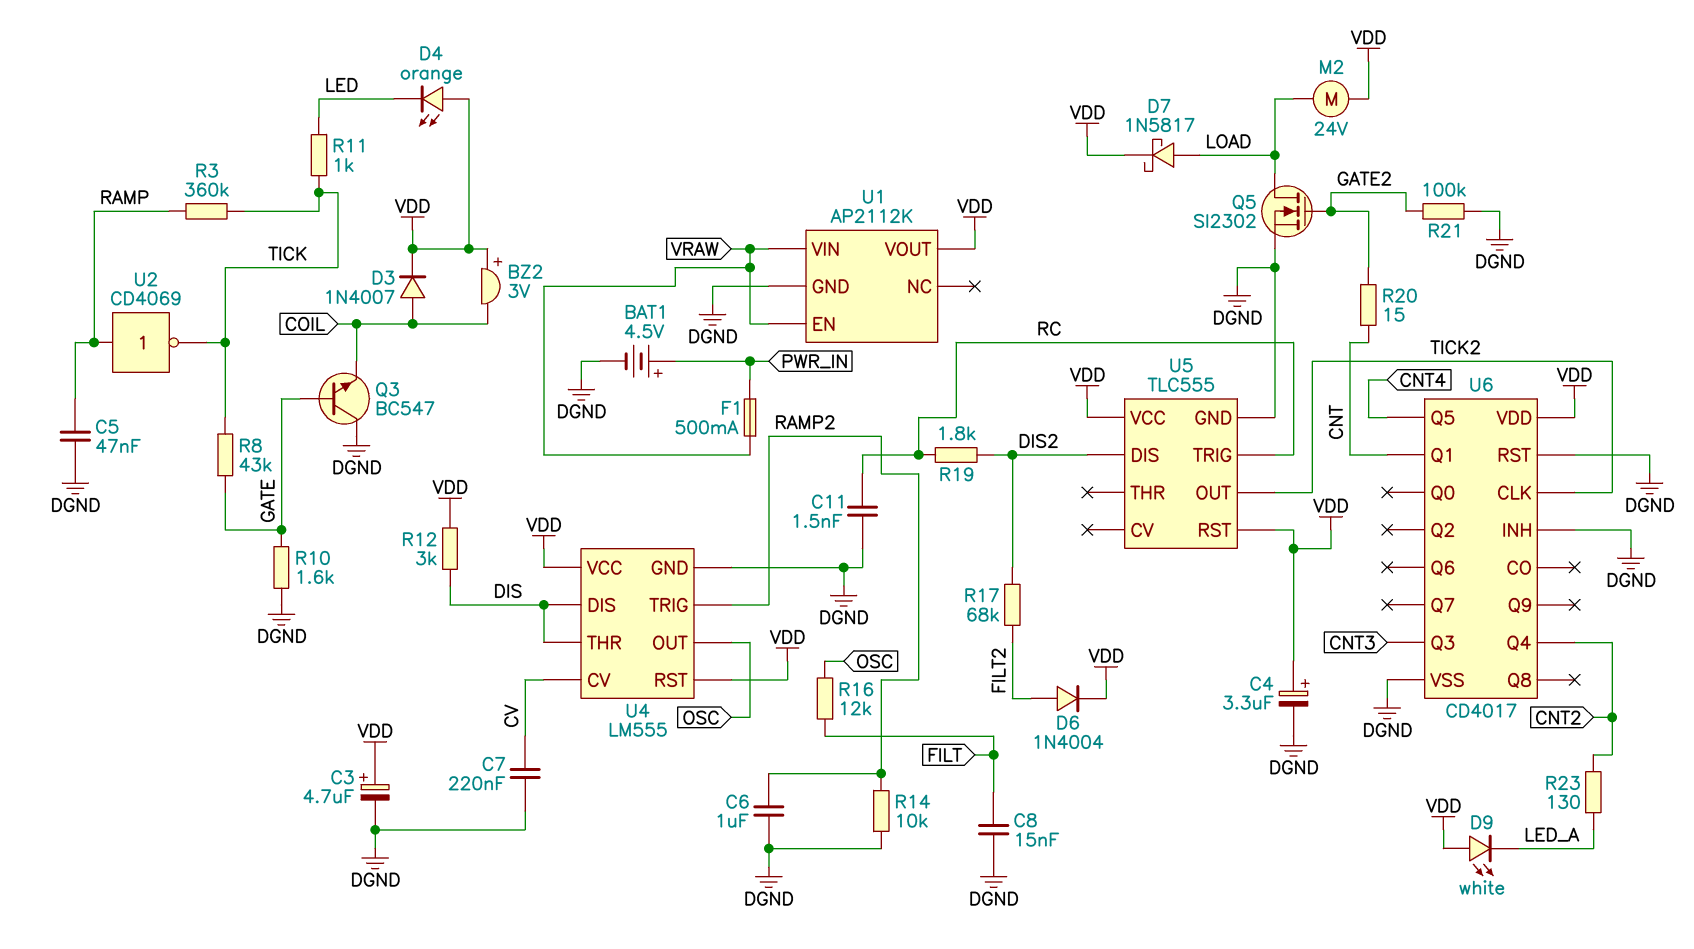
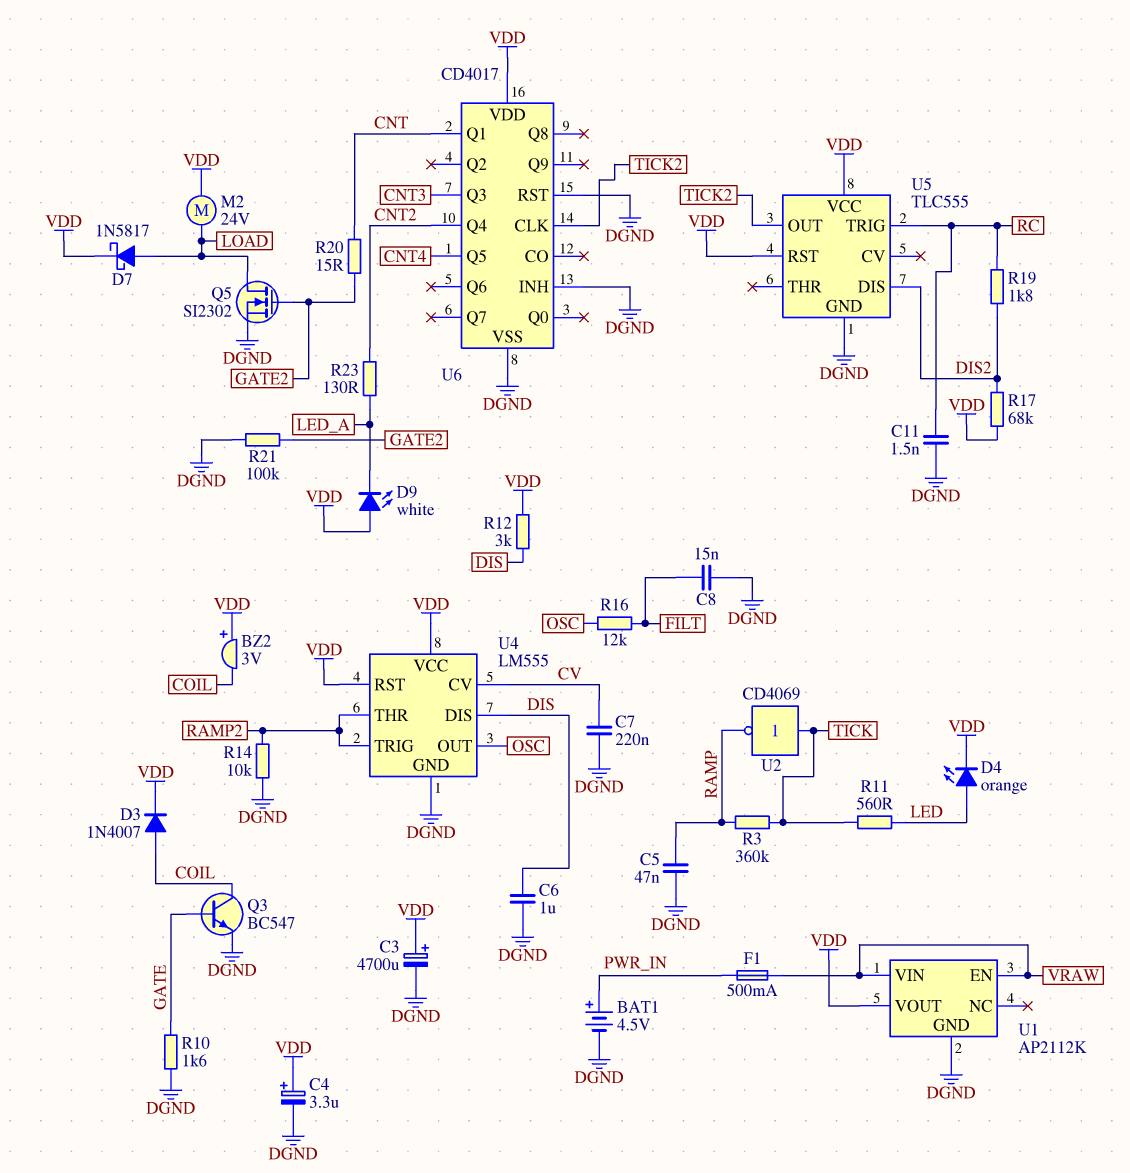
C3: 4.7uF (plus VDD, minus DGND) -> 4700uF (plus VDD, minus DGND)
C6: 1uF (DGND, RAMP2) -> 1uF (DGND, DIS)
D4: LED orange (A VDD, K LED) -> LED orange (A LED, K VDD)
D6: diode 1N4004 (A FILT2, K VDD) -> none
Q3: NPN BC547 (B GATE, C DGND, E COIL) -> NPN BC547 (B GATE, C COIL, E DGND)
R8: 43k (GATE, TICK) -> none
R11: 1k (LED, TICK) -> 560 (LED, TICK)
R17: 68k (DIS2, FILT2) -> 68k (DIS2, VDD)
U2: NOT CD4069 (in RAMP, out TICK) -> NOT CD4069 (in TICK, out RAMP)
U4 pin THR: DIS -> RAMP2

